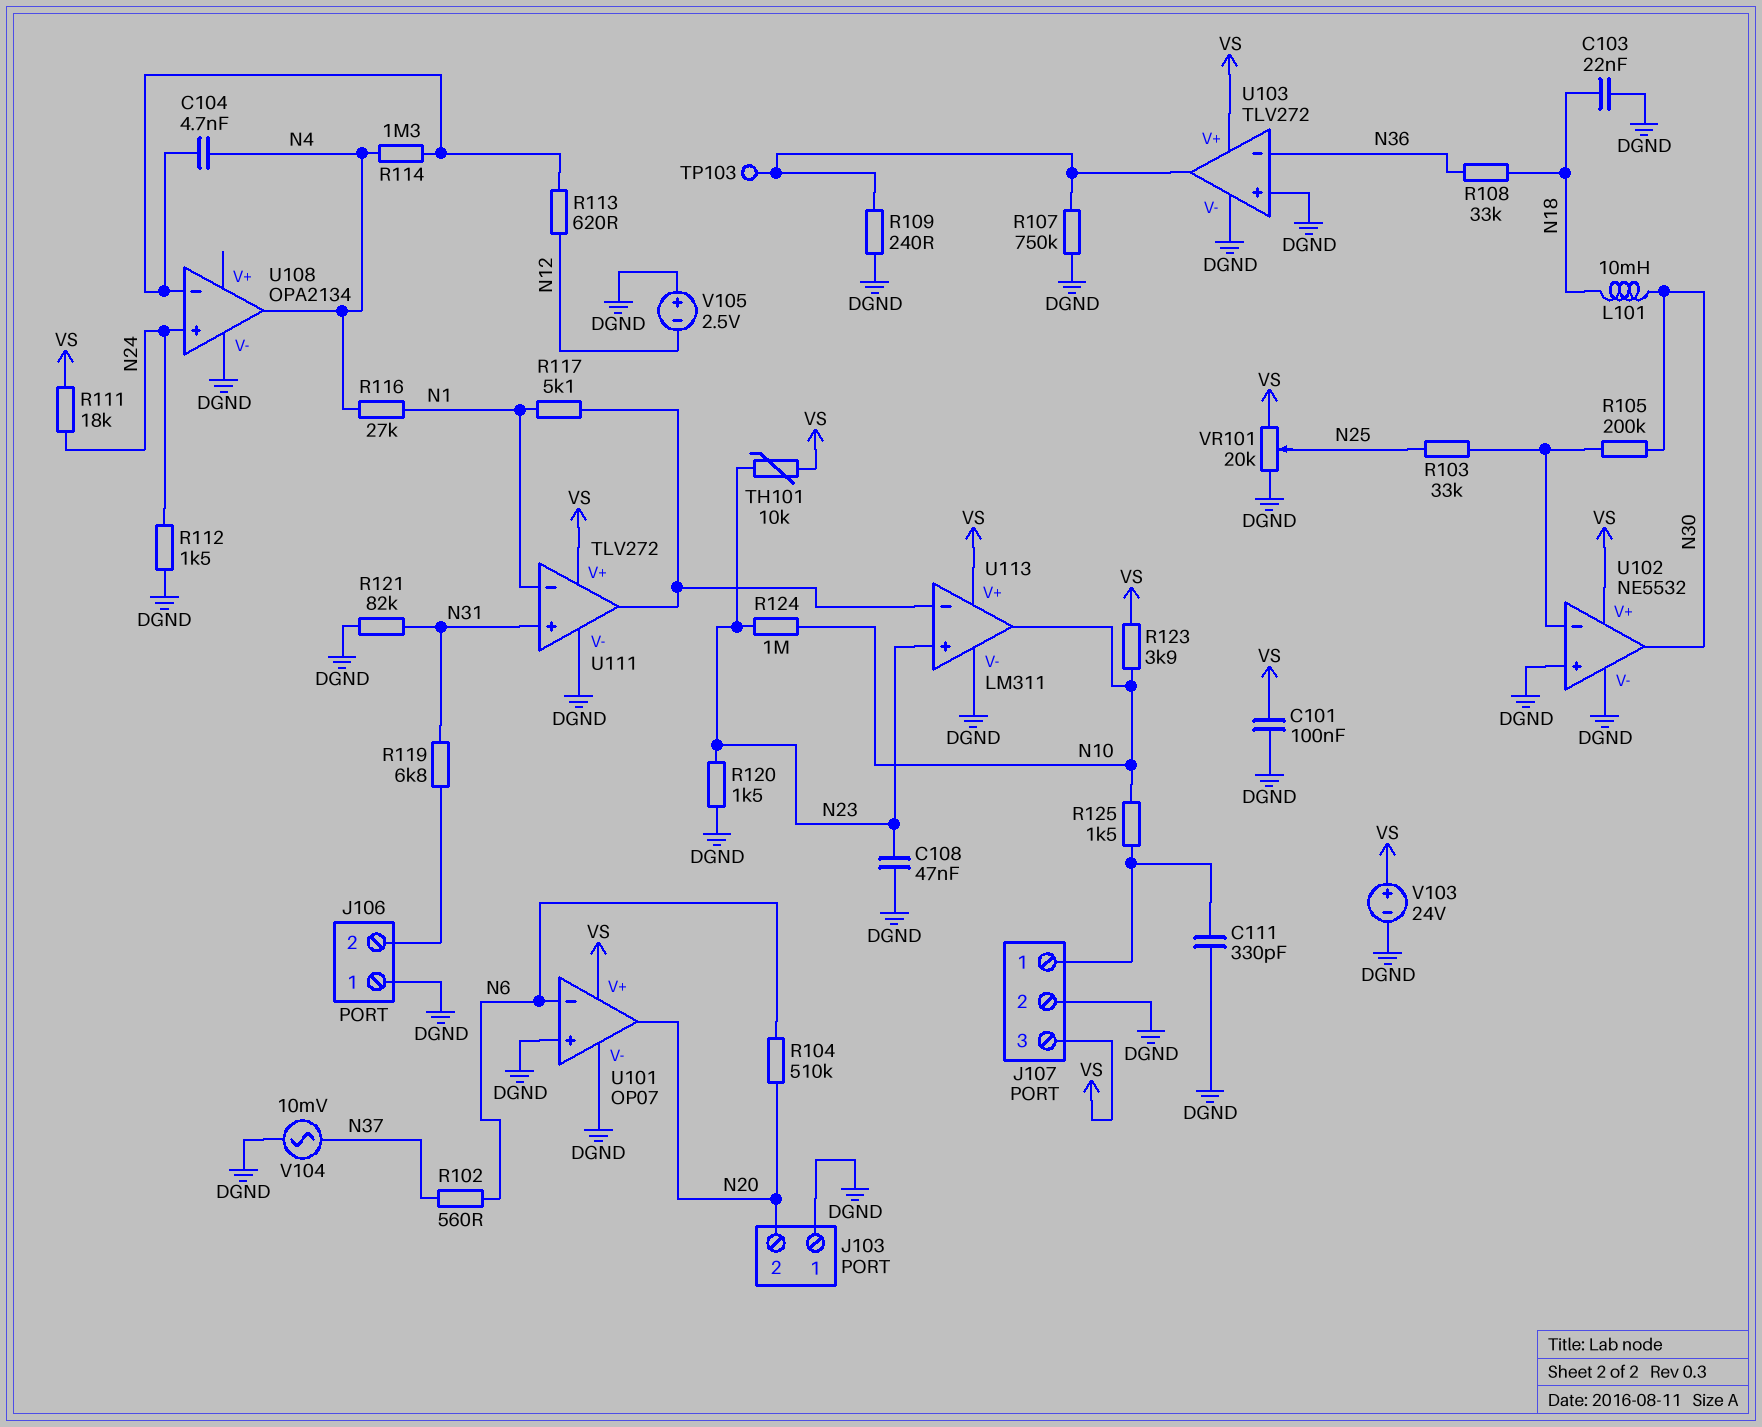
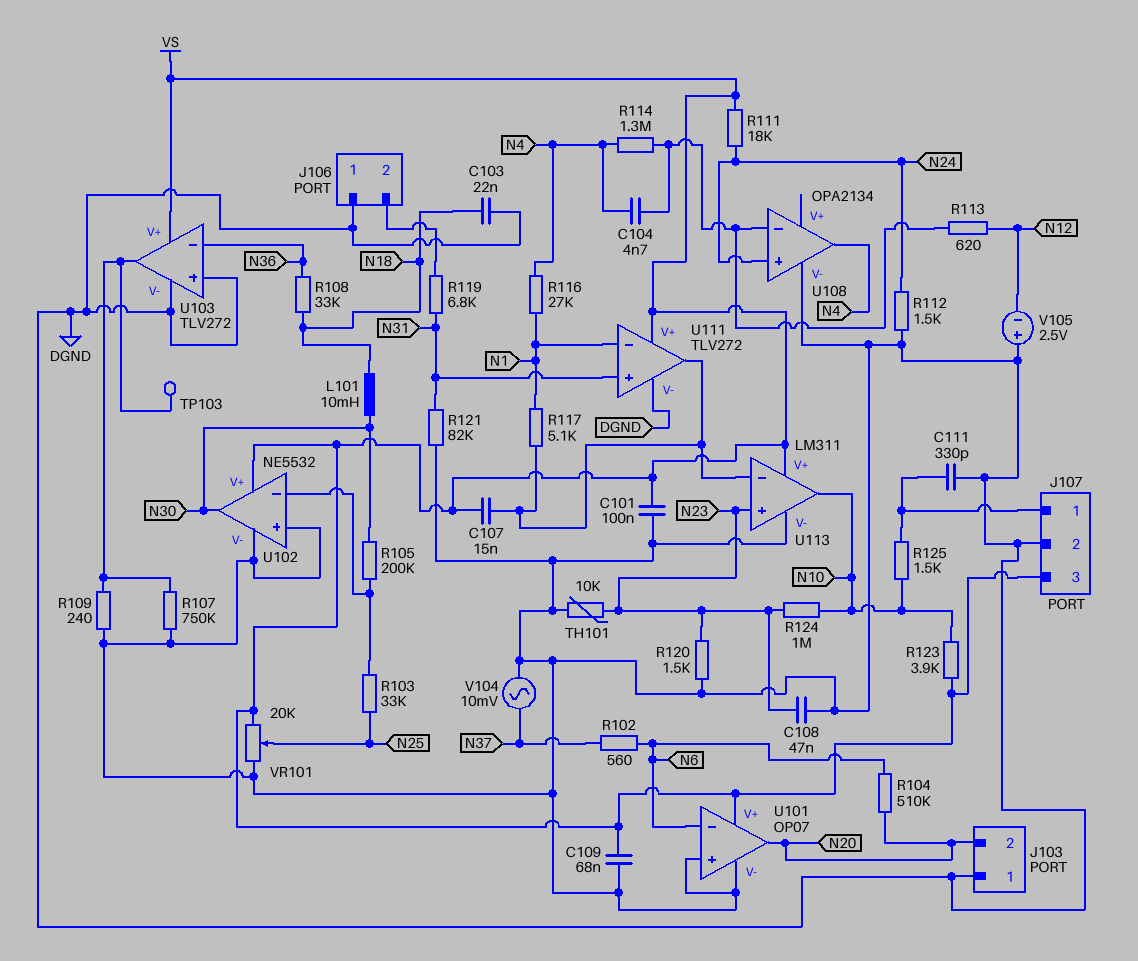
C107: none -> 15nF (U111/out, VS)
C109: none -> 68nF (DGND, VS)
TH101: 10k (N23, VS) -> 10k (DGND, N23)
V103: 24V (plus VS, minus DGND) -> none

